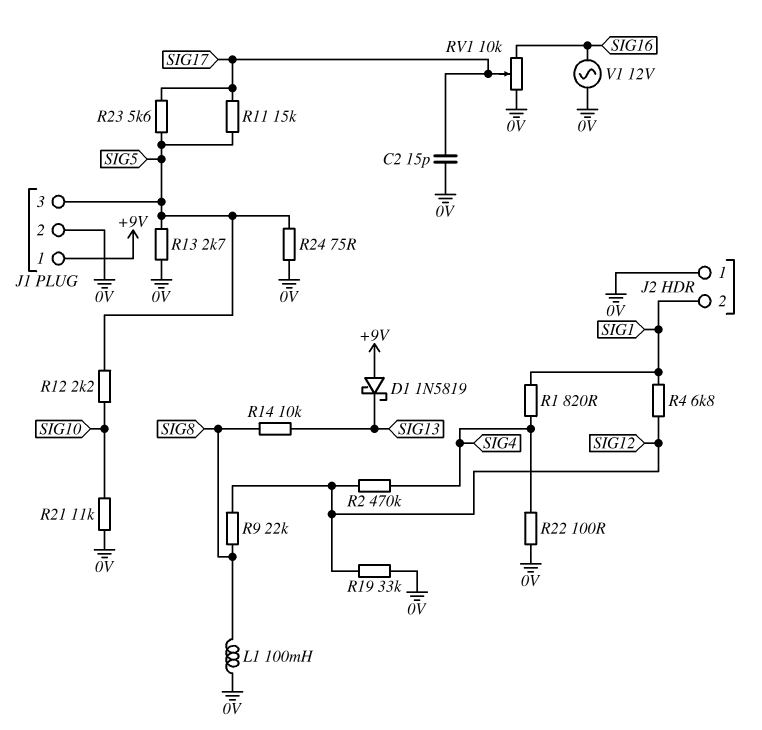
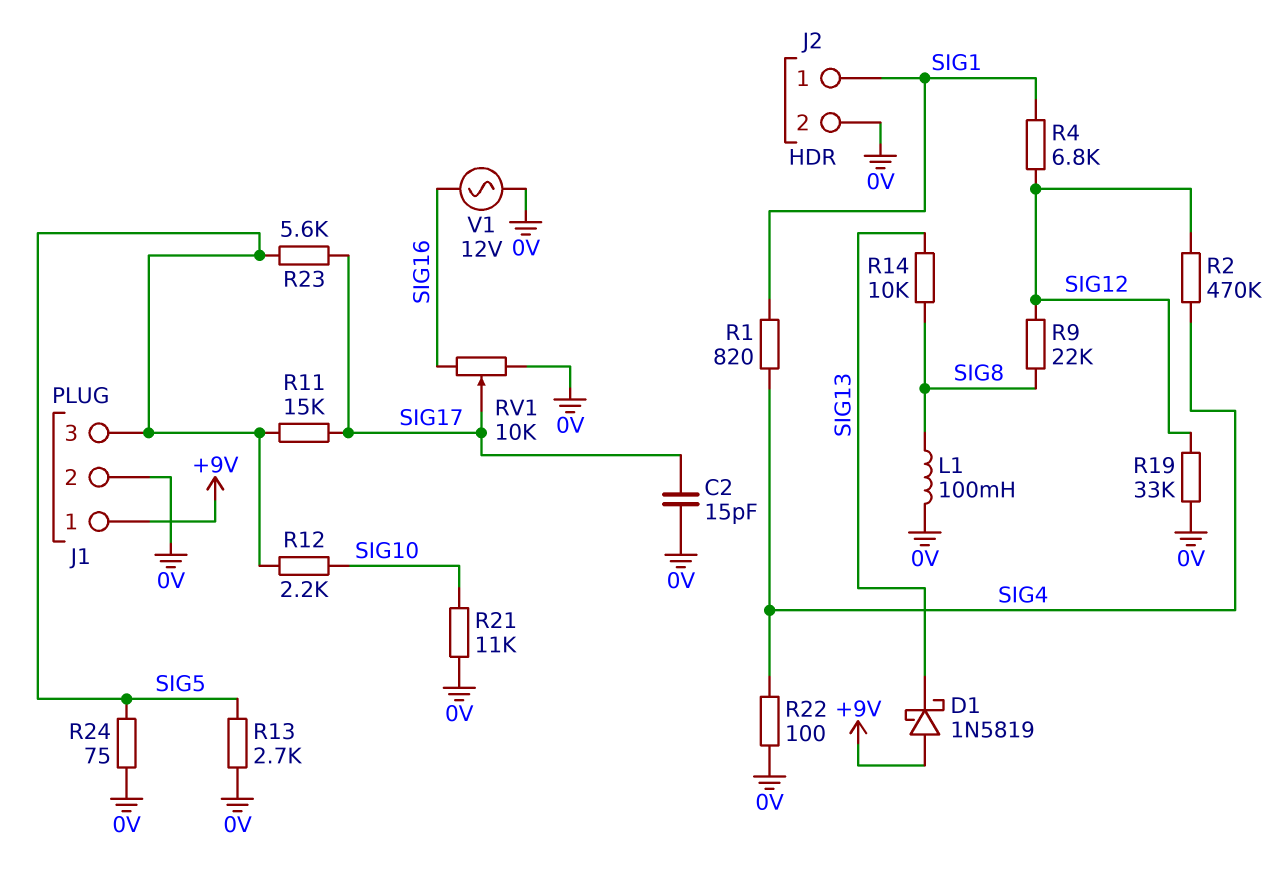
J2 pin 1: 0V -> SIG1
J2 pin 2: SIG1 -> 0V

